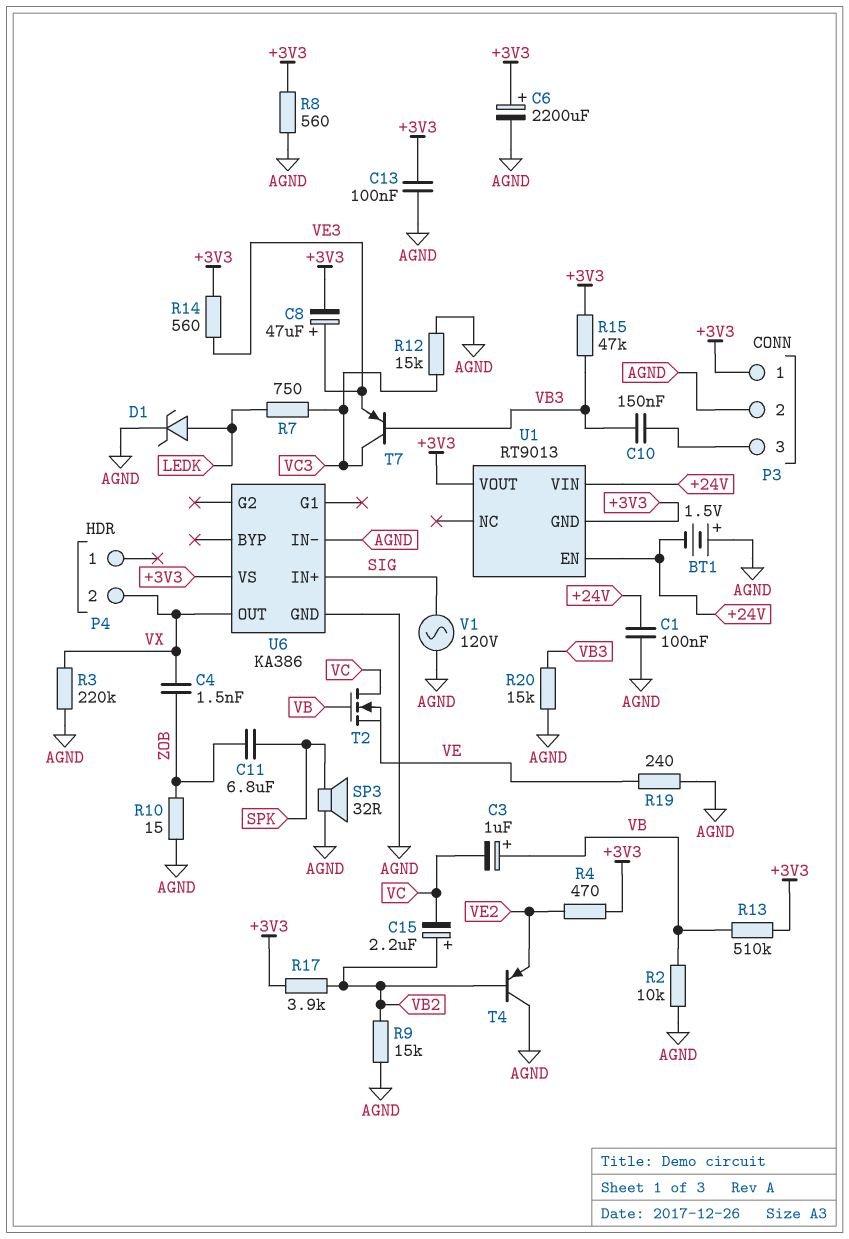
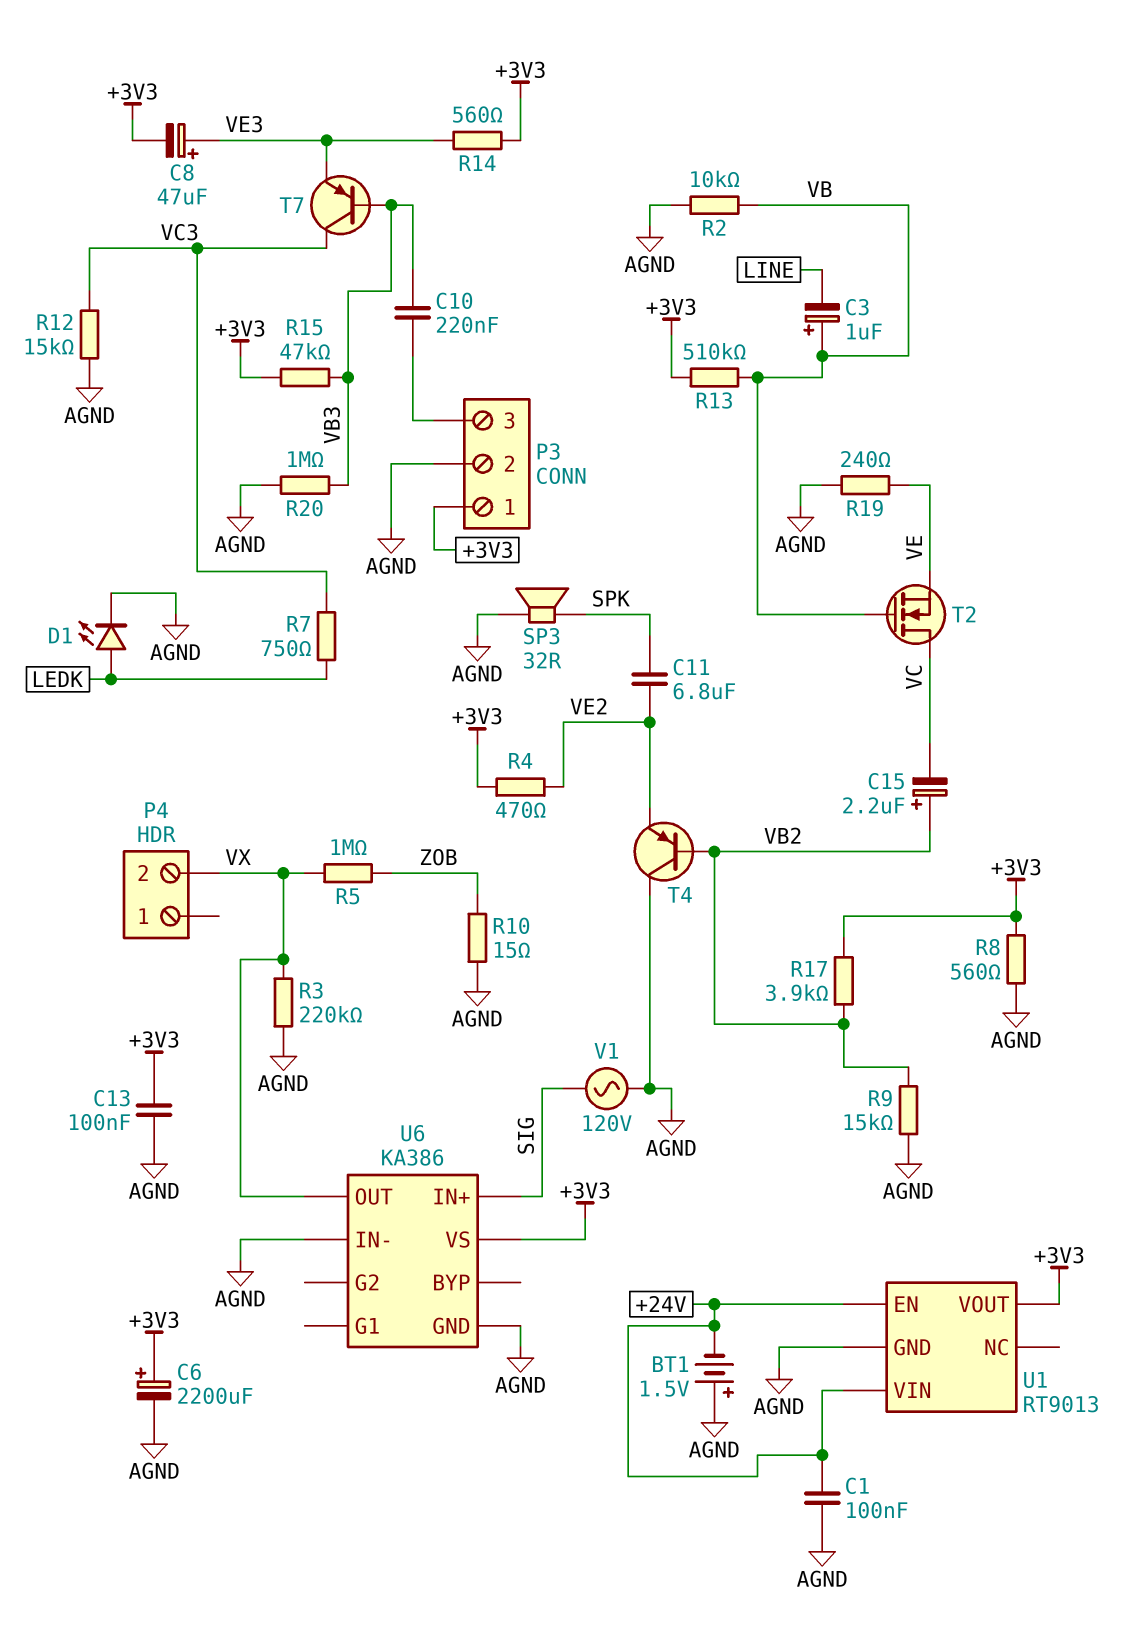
C3: 1uF (plus VB, minus VC) -> 1uF (plus VB, minus LINE)
C4: 1.5nF (VX, ZOB) -> none
C10: 150nF (P3/3, VB3) -> 220nF (P3/3, VB3)
C11: 6.8uF (SPK, ZOB) -> 6.8uF (SPK, VE2)
D1: zener (A LEDK, K AGND) -> LED (A LEDK, K AGND)
R5: none -> 1M (VX, ZOB)
R20: 15k (AGND, VB3) -> 1M (AGND, VB3)
U1 pin GND: +3V3 -> AGND

